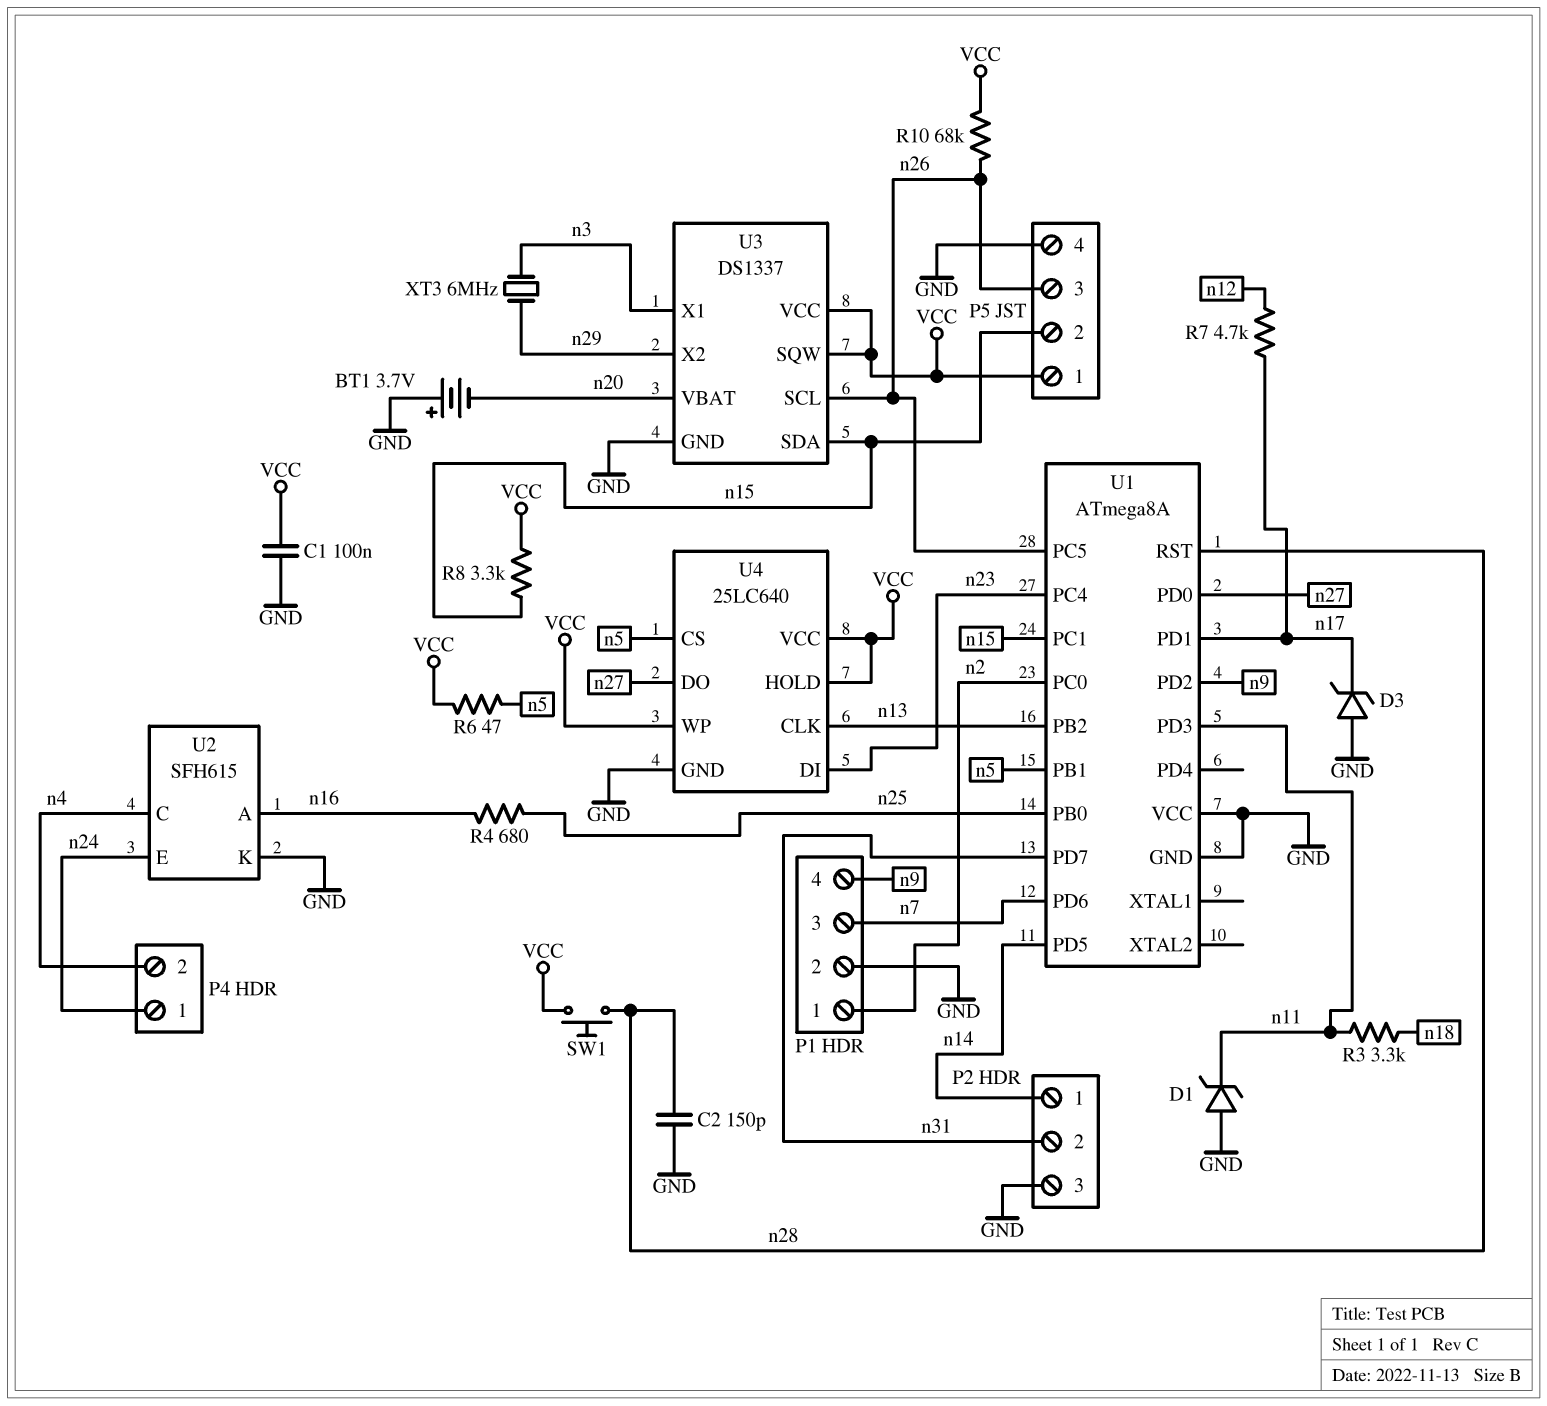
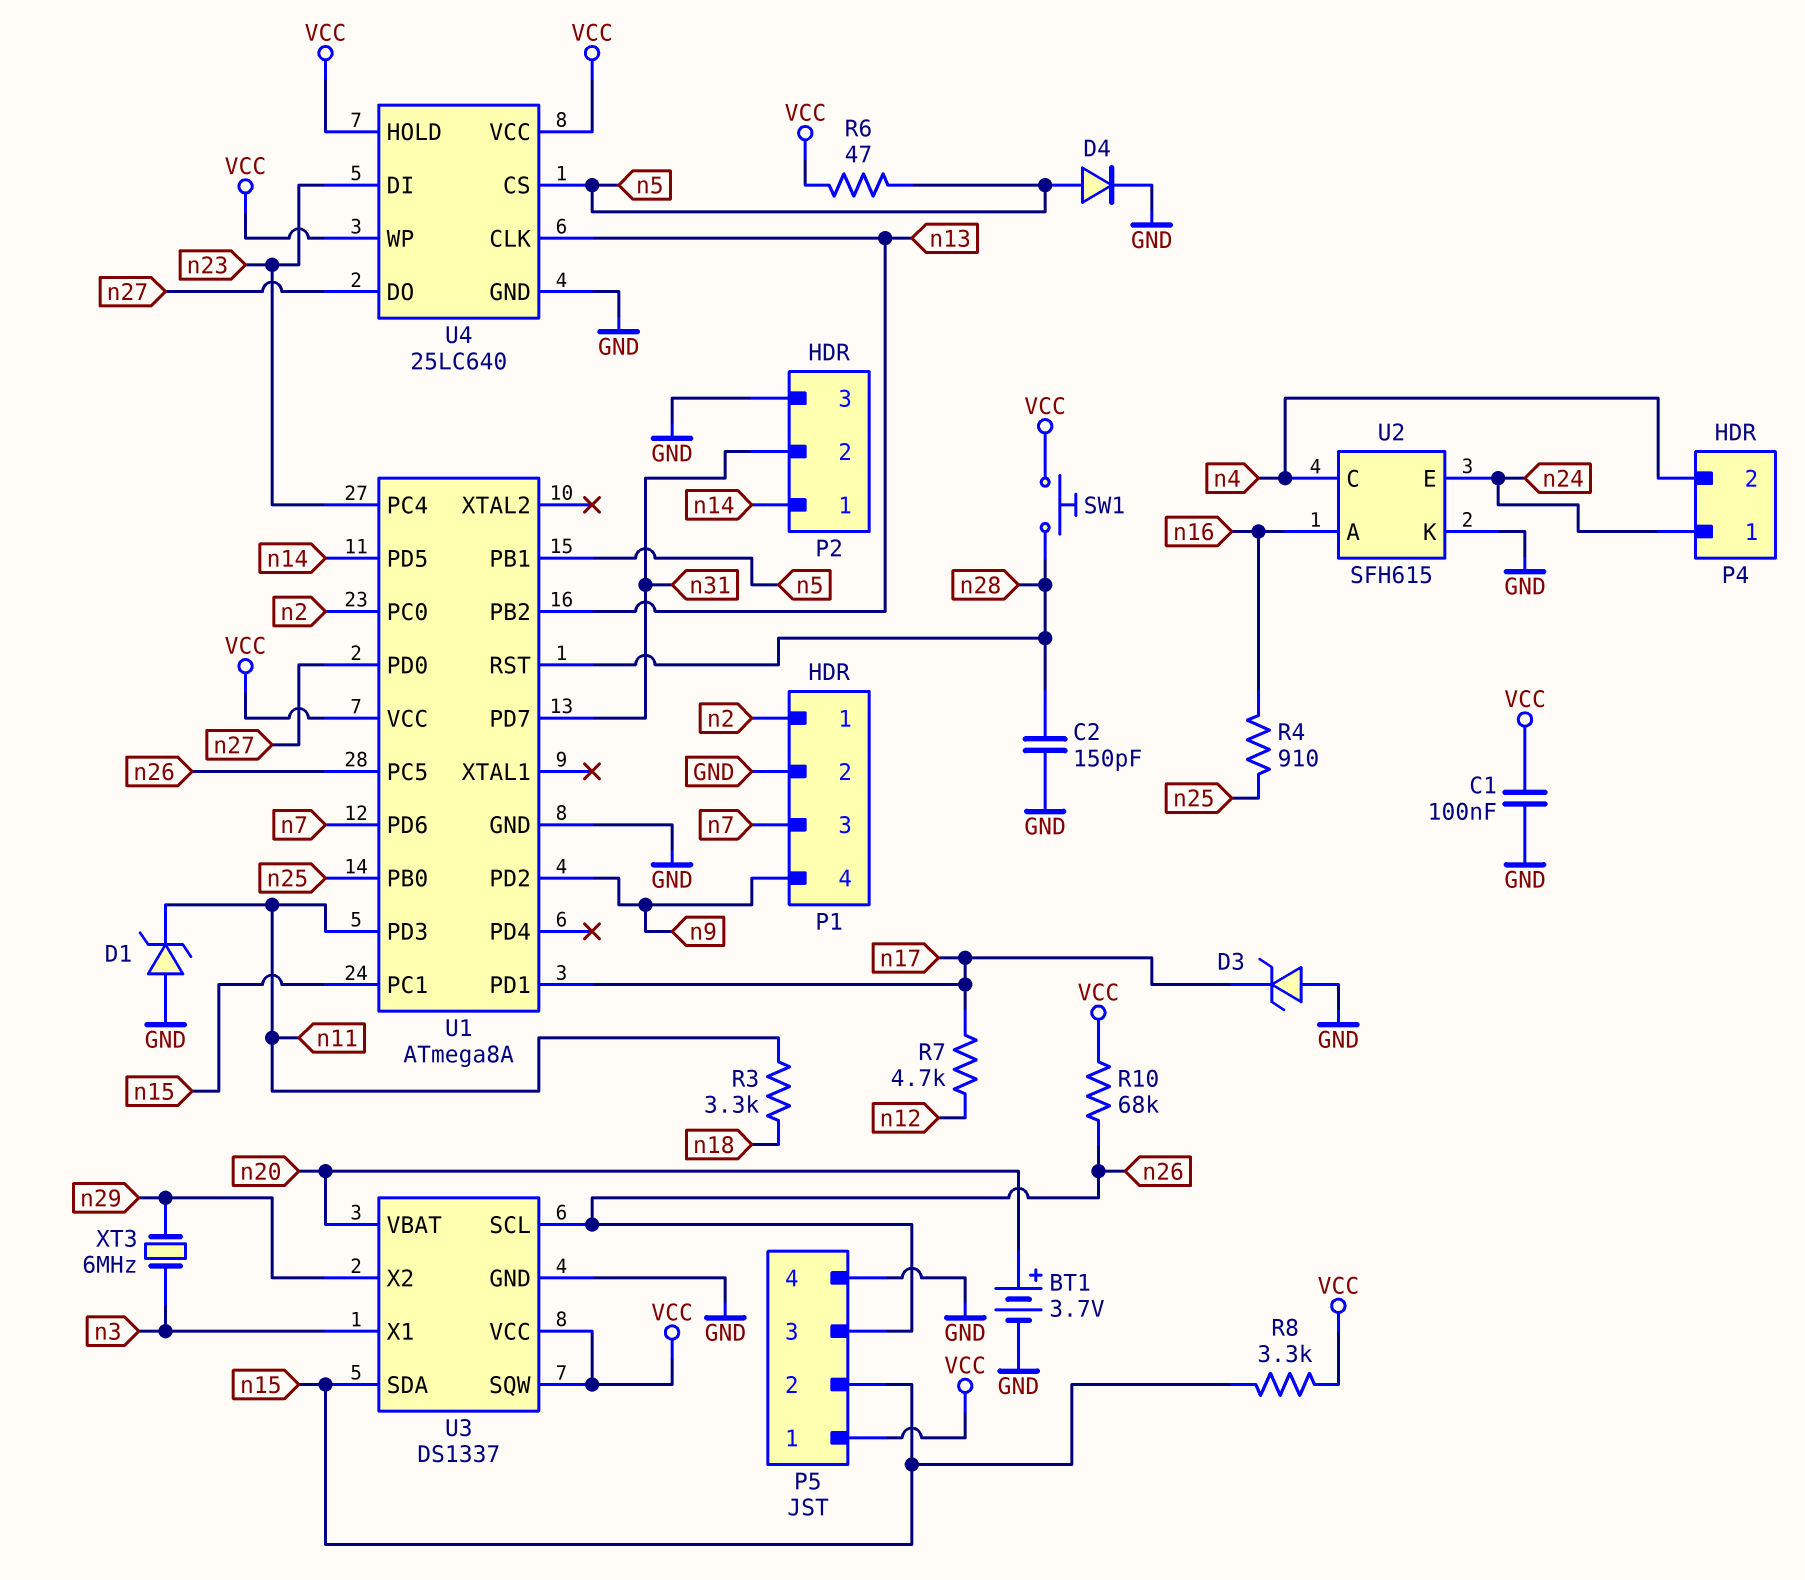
BT1: 3.7V (plus GND, minus n20) -> 3.7V (plus n20, minus GND)
D4: none -> diode (A n5, K GND)
R4: 680 (n16, n25) -> 910 (n16, n25)
U1 pin VCC: GND -> VCC

